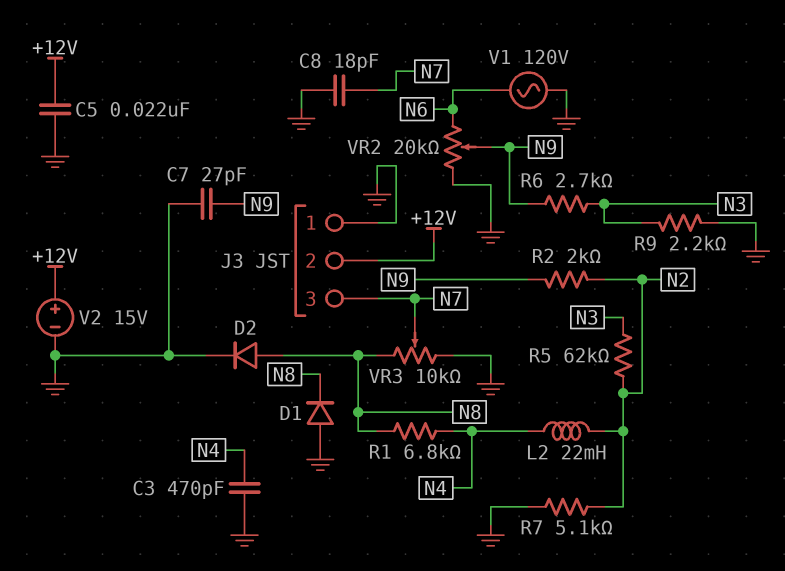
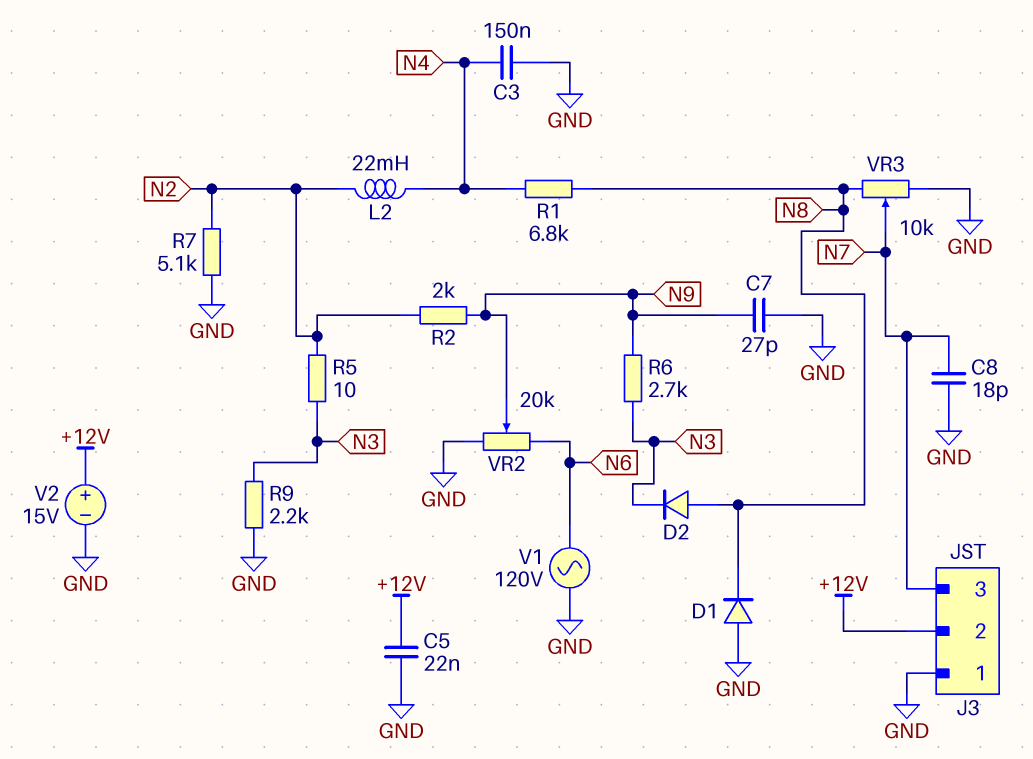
C3: 470pF (GND, N4) -> 150nF (GND, N4)
D2: diode (A N8, K GND) -> diode (A N8, K N3)
R5: 62k (N2, N3) -> 10 (N2, N3)

